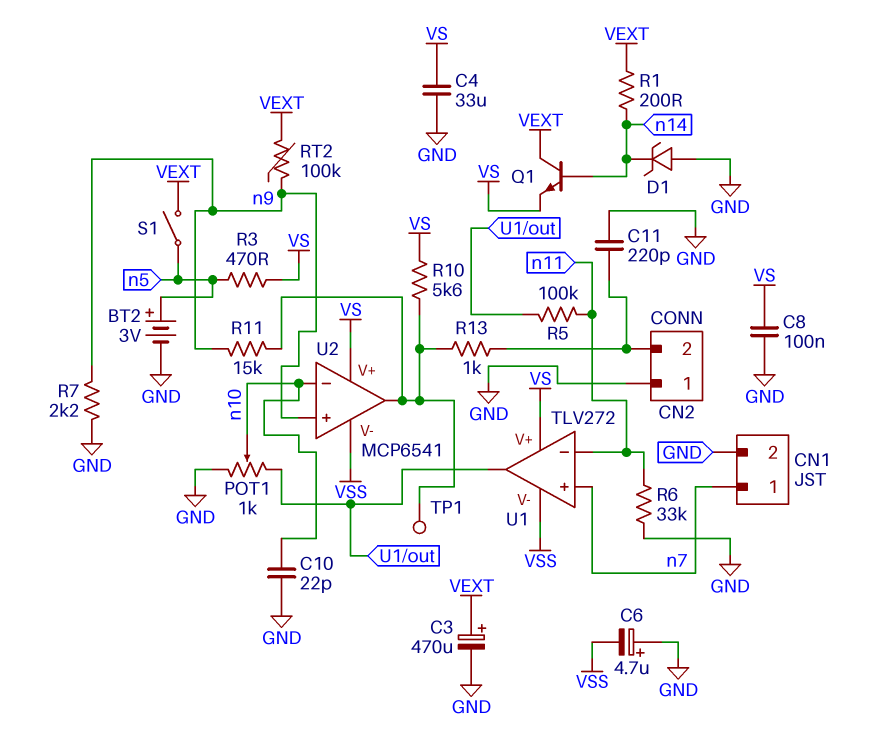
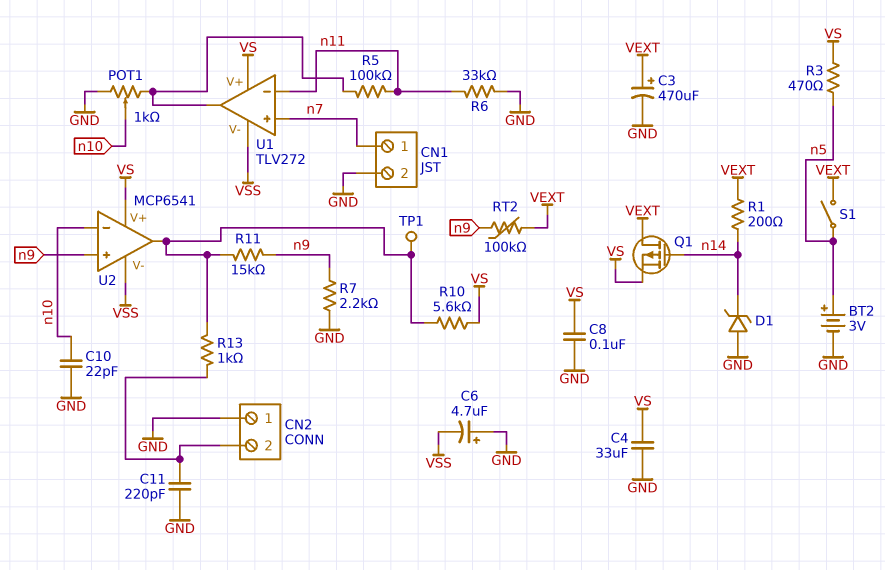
Q1: NPN (B n14, C VEXT, E VS) -> PMOS (G n14, D VEXT, S VS)

